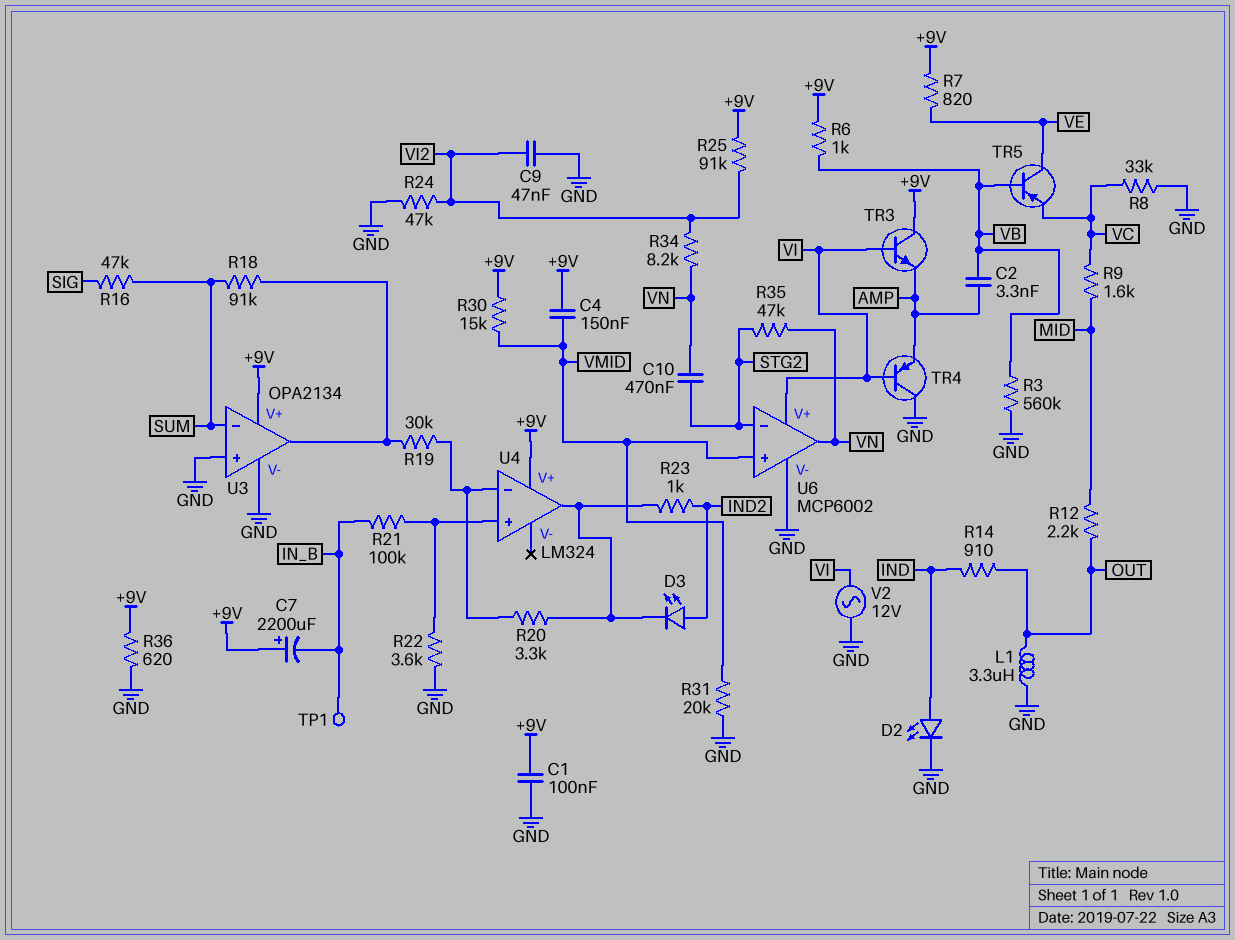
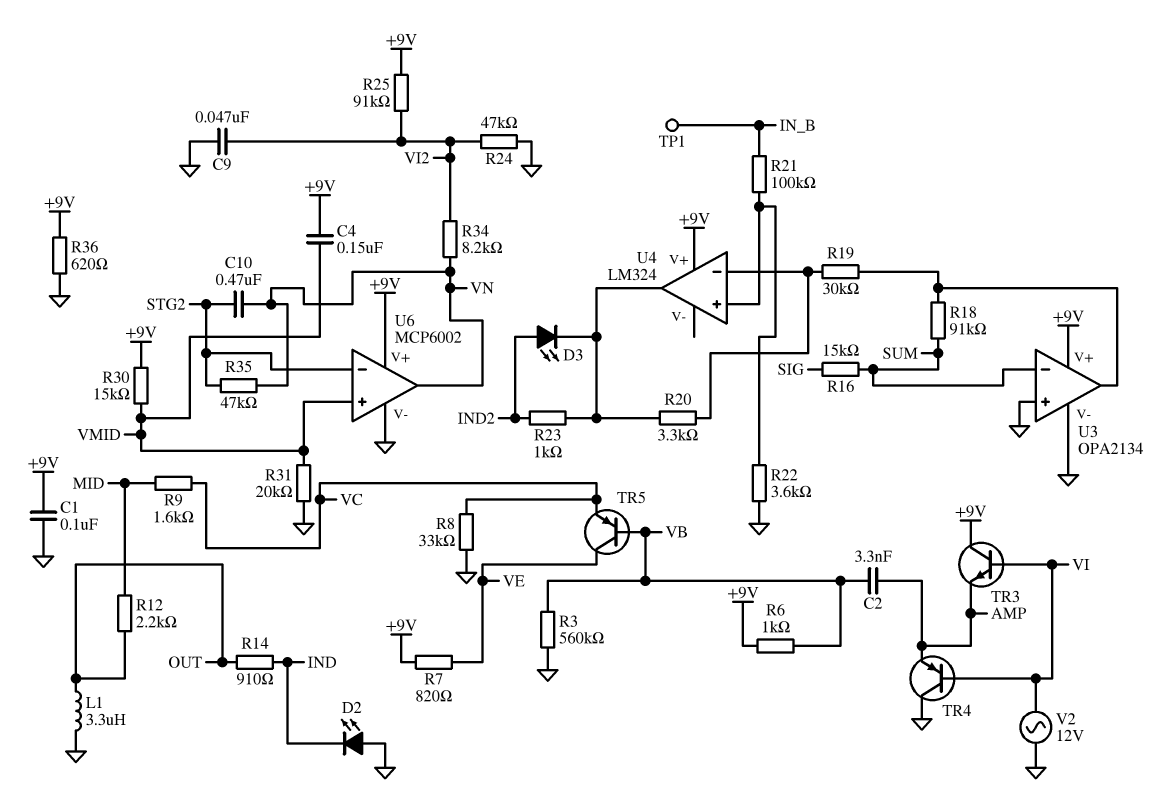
C7: 2200uF (plus +9V, minus IN_B) -> none
D2: LED (A IND, K GND) -> LED (A GND, K IND)
R16: 47k (SIG, SUM) -> 15k (SIG, SUM)
U6 pin V+: VI -> +9V

